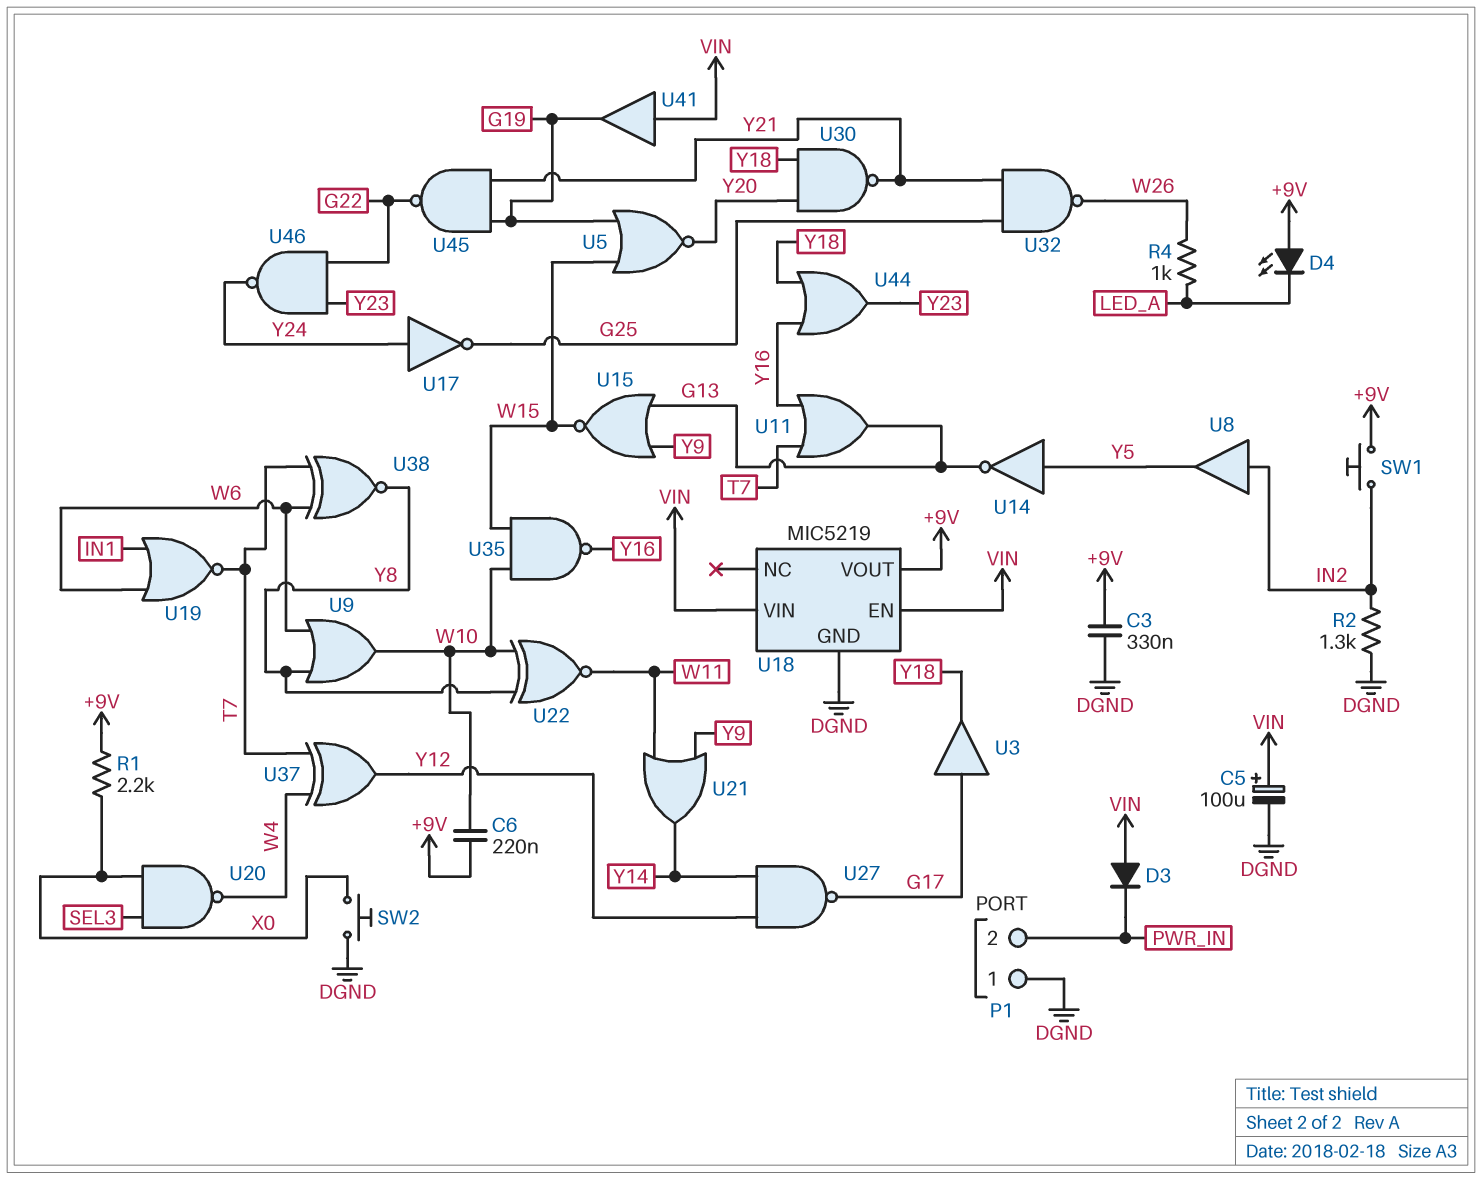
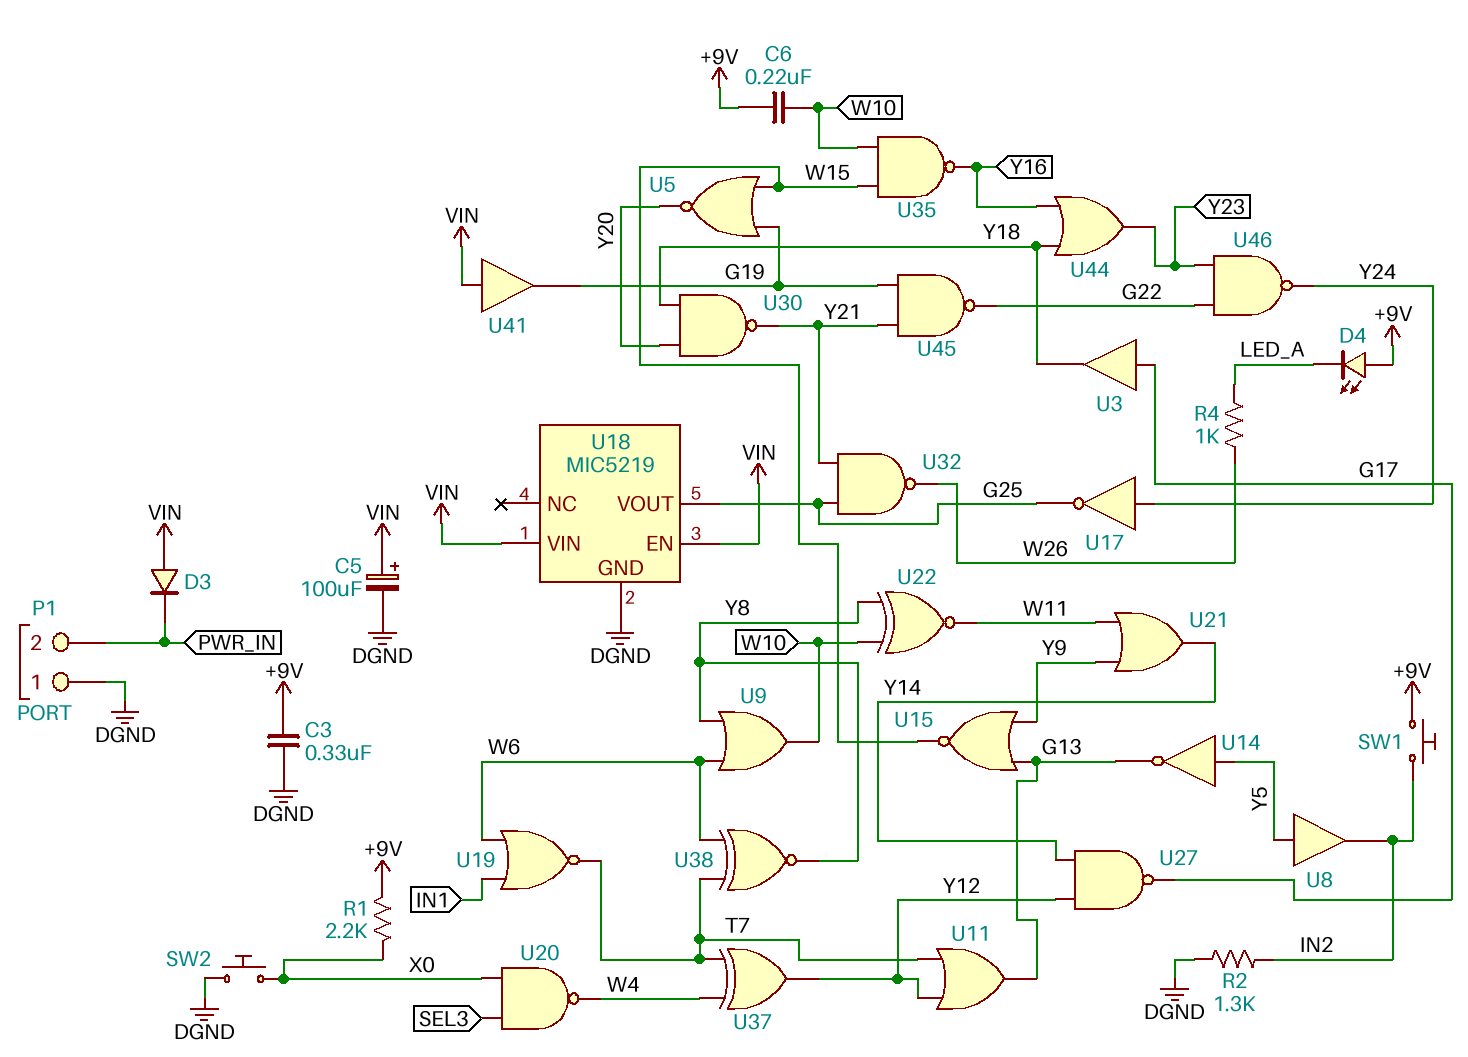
U8: buffer (in IN2, out Y5) -> buffer (in Y5, out IN2)
U11: OR (in T7, in Y16, out G13) -> OR (in T7, in Y12, out G13)
U18 pin VOUT: +9V -> G25

